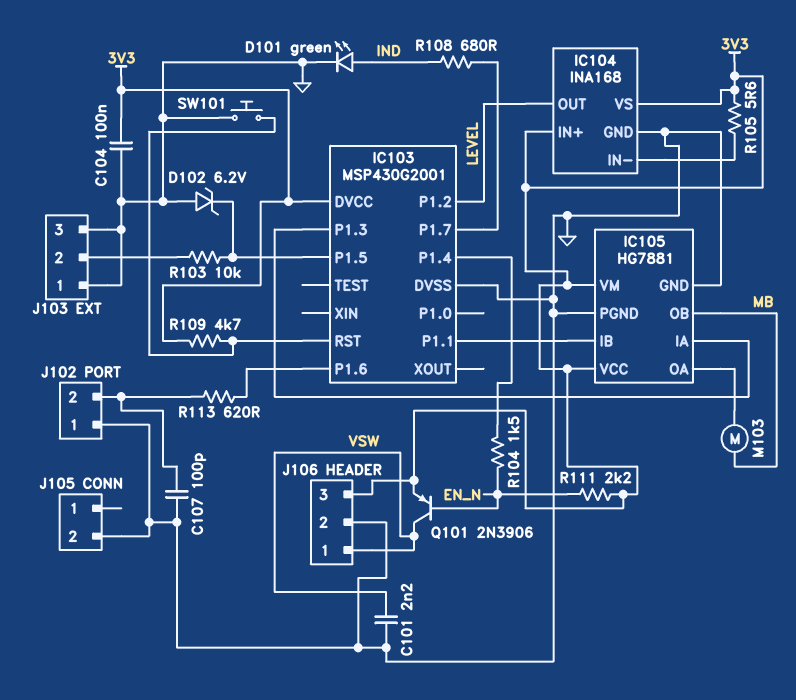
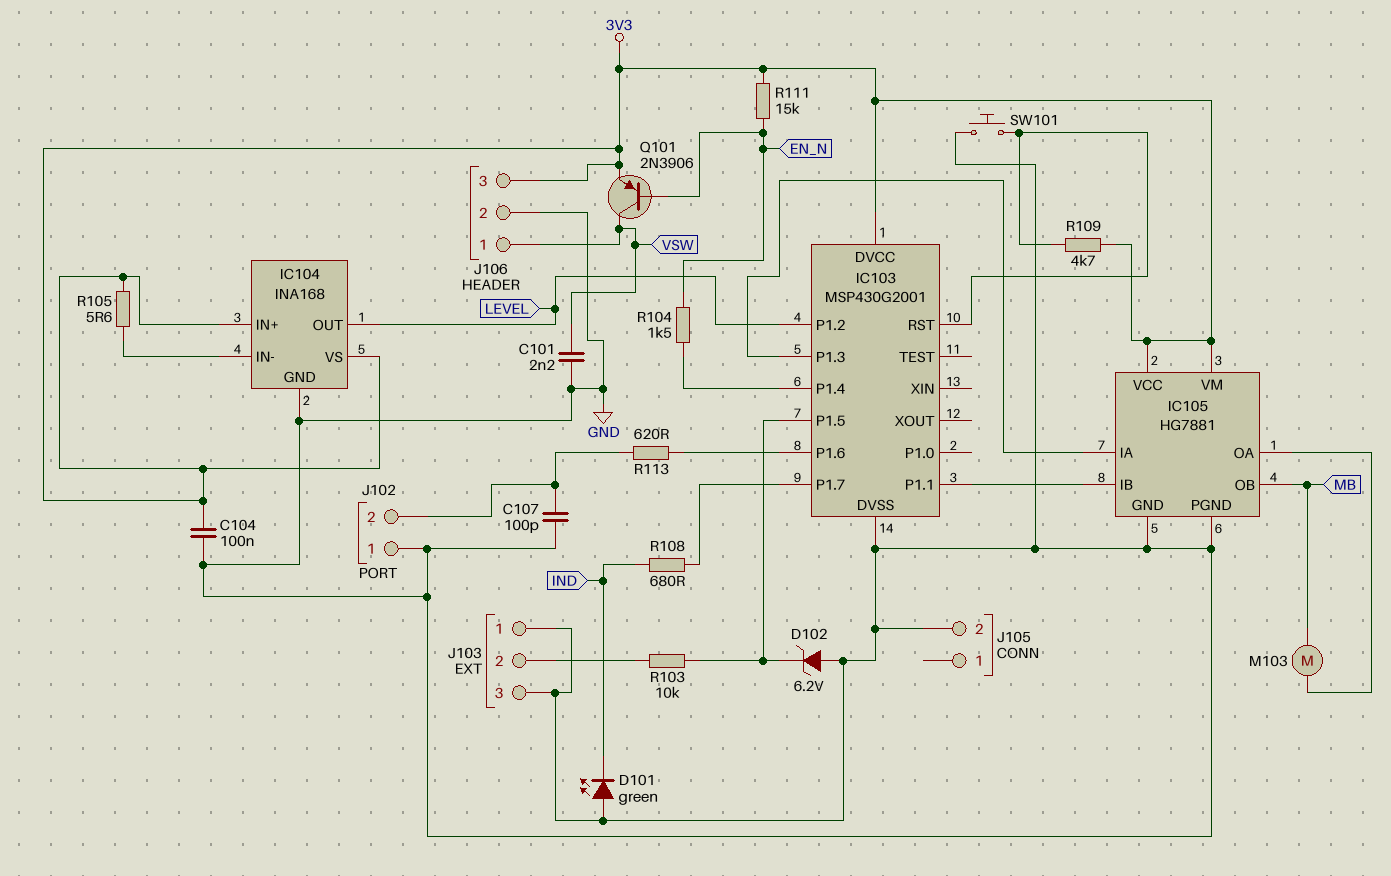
D101: LED green (A IND, K GND) -> LED green (A GND, K IND)
R111: 2.2k (3V3, EN_N) -> 15k (3V3, EN_N)

